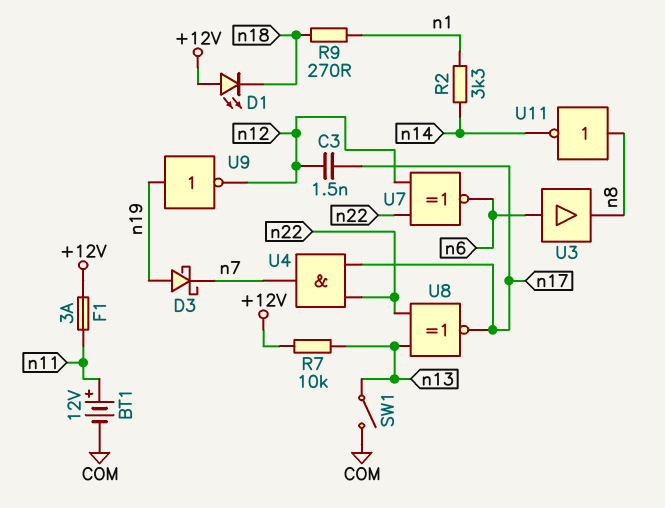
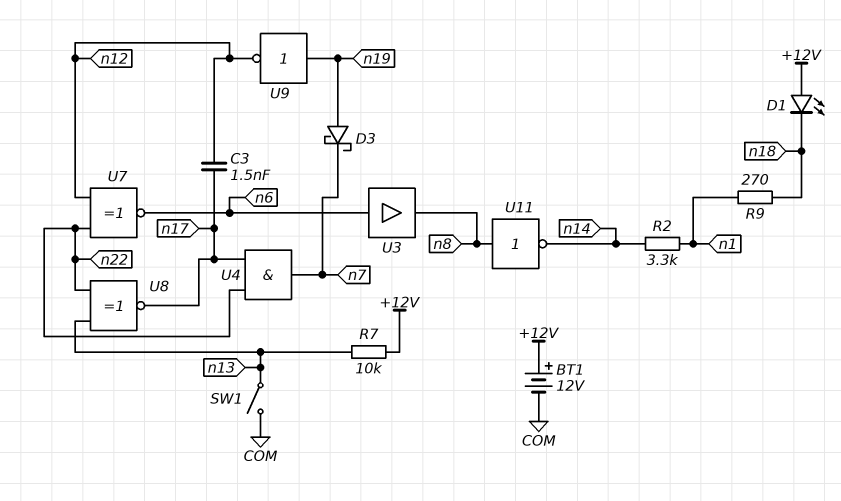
BT1: 12V (plus n11, minus COM) -> 12V (plus +12V, minus COM)
F1: 3A (+12V, n11) -> none

